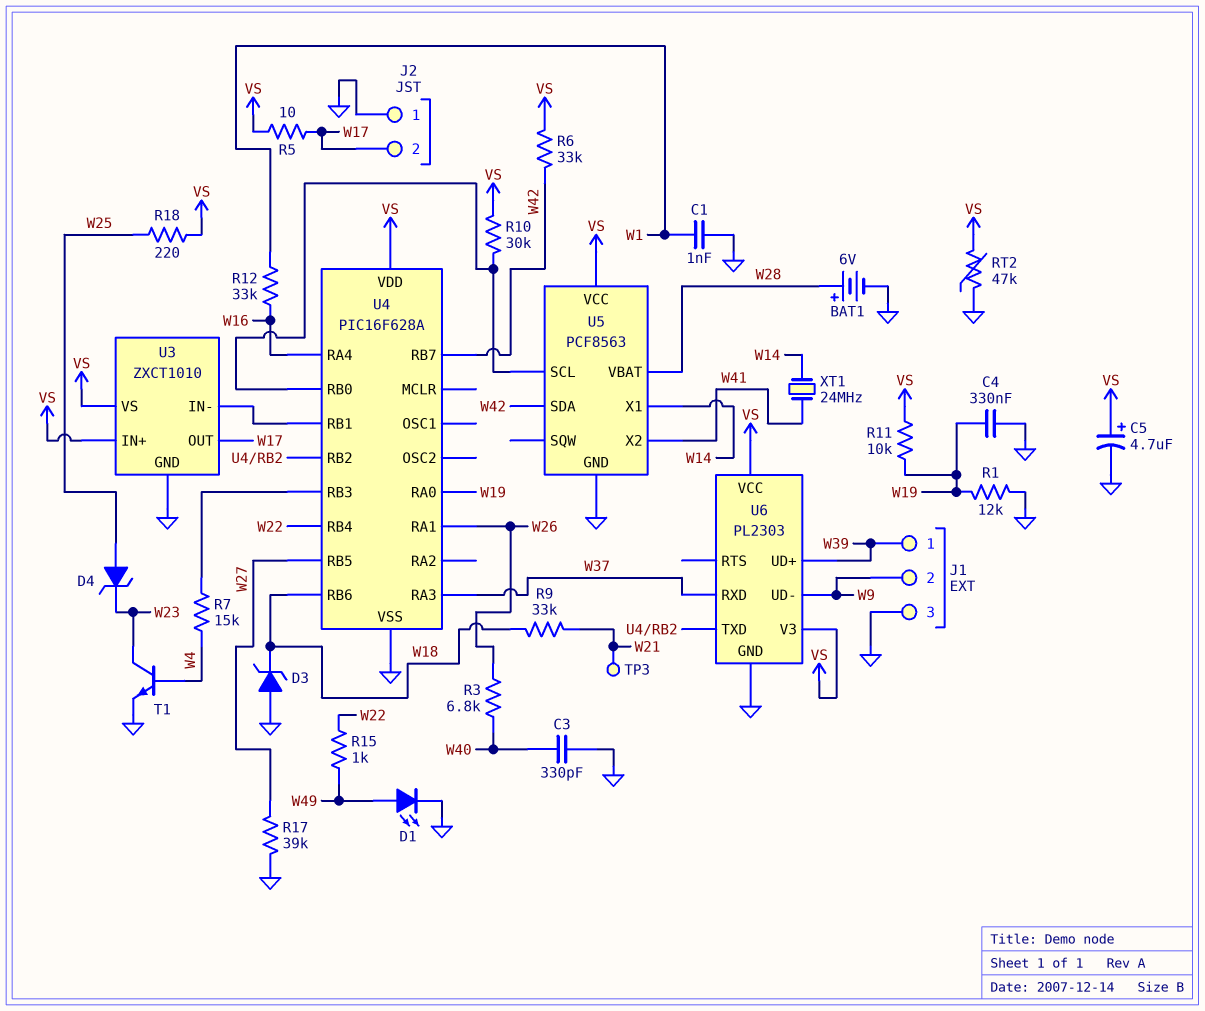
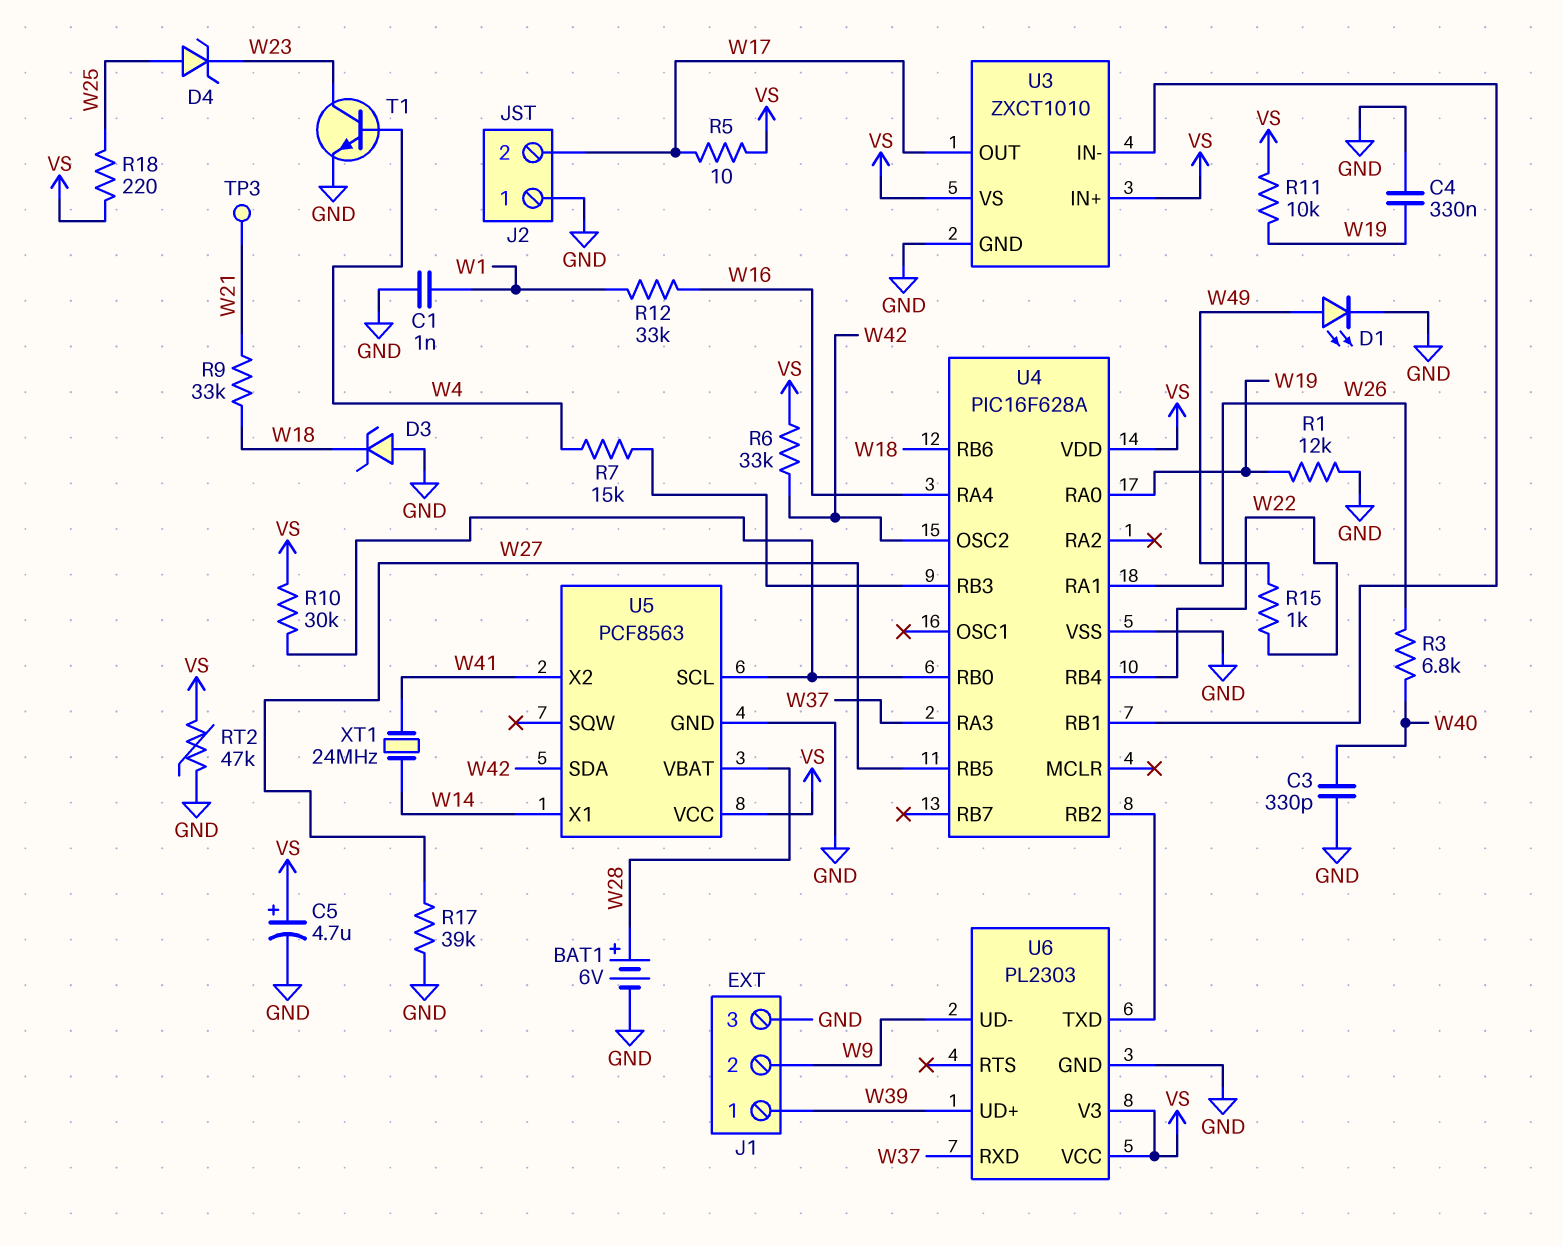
U4 pin OSC2: none -> W42
U4 pin RB7: W42 -> none

